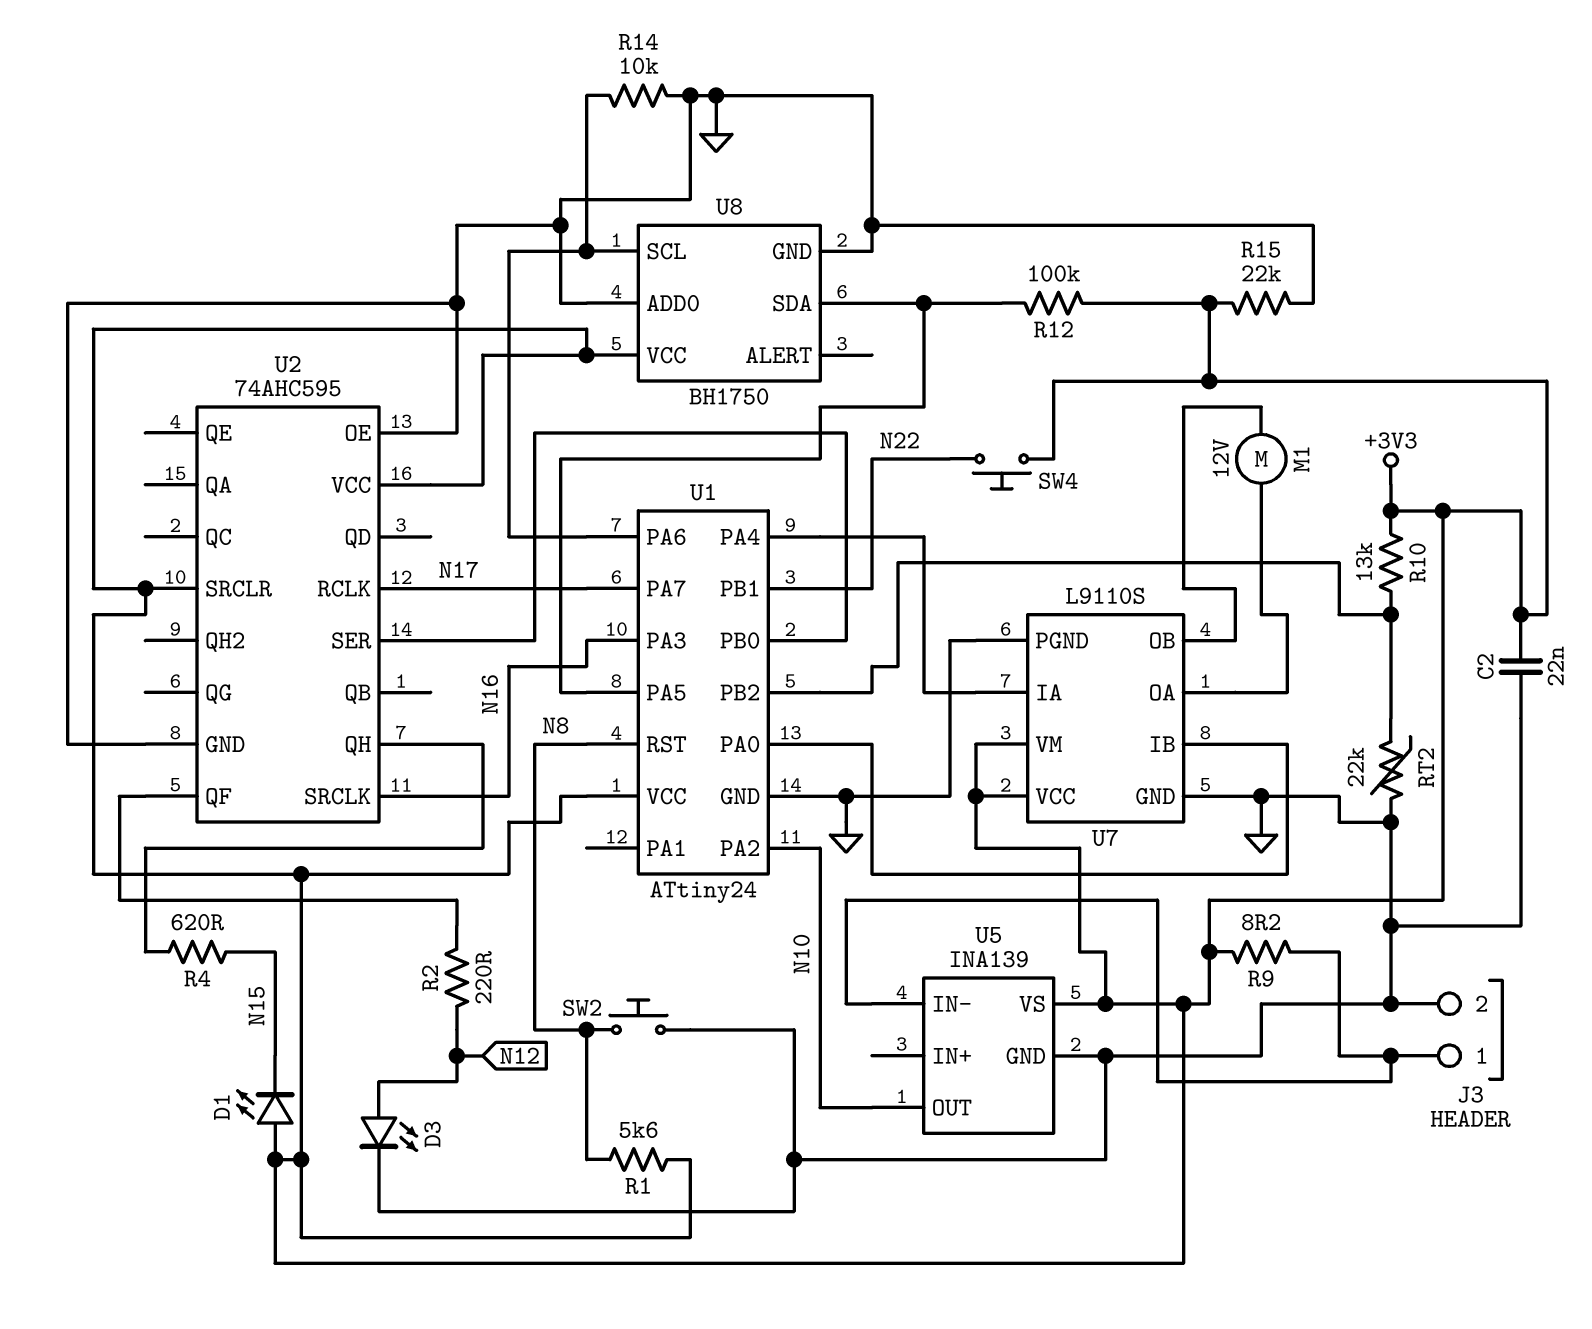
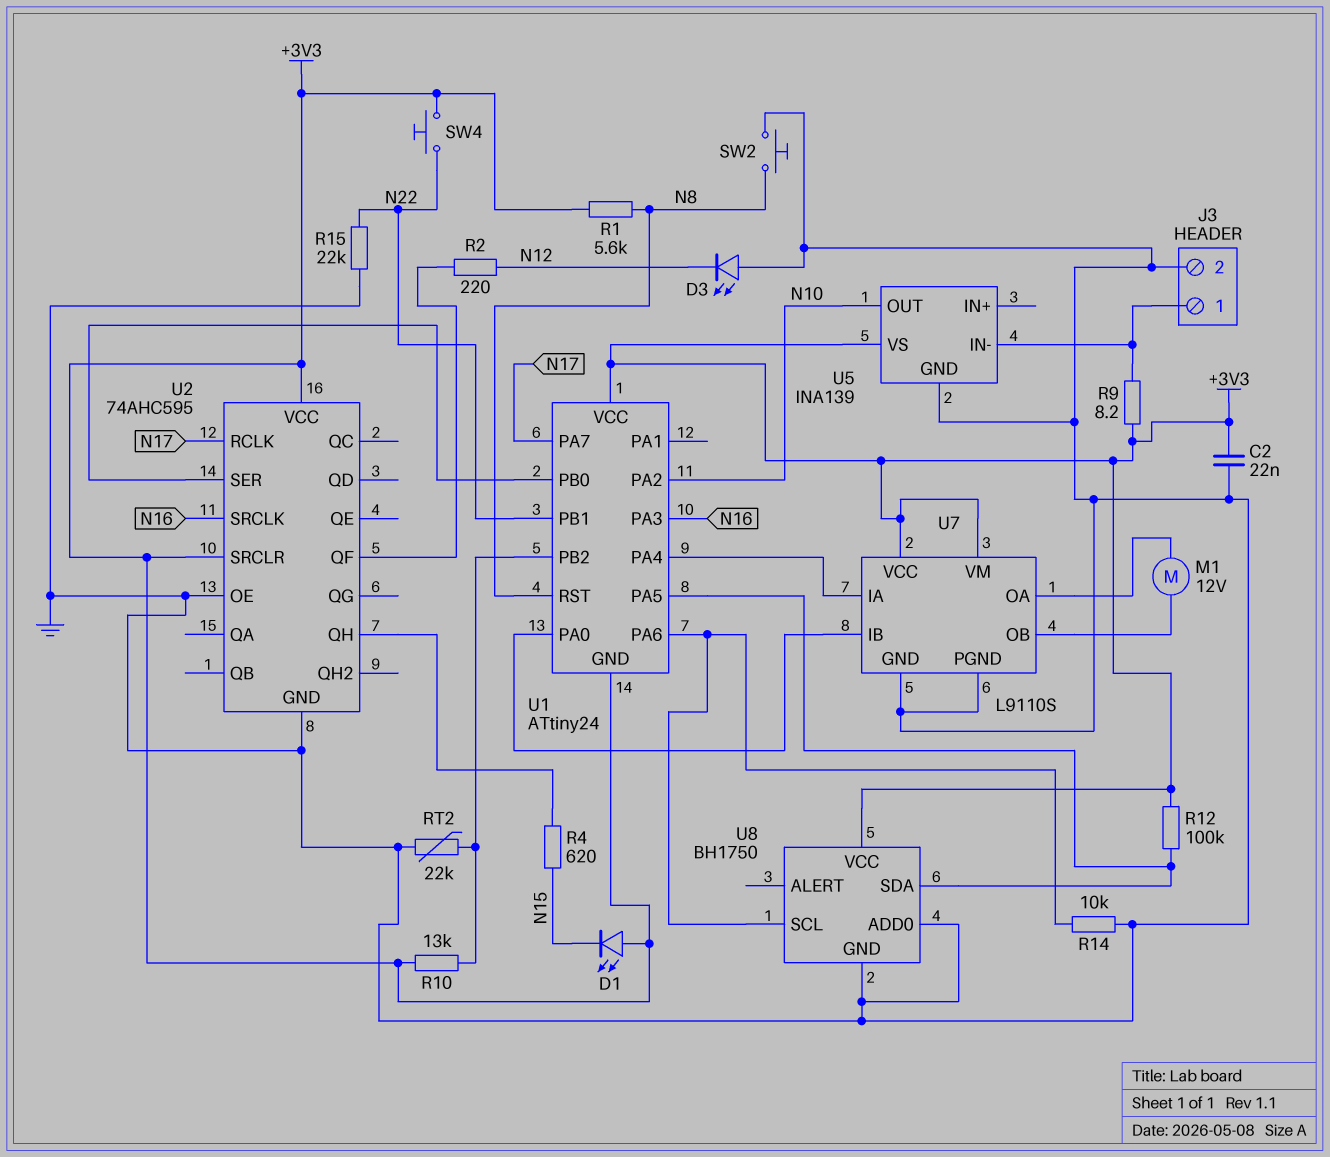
D3: LED (A N12, K GND) -> LED (A GND, K N12)
R15: 22k (+3V3, GND) -> 22k (GND, N22)
U1 pin GND: GND -> +3V3

